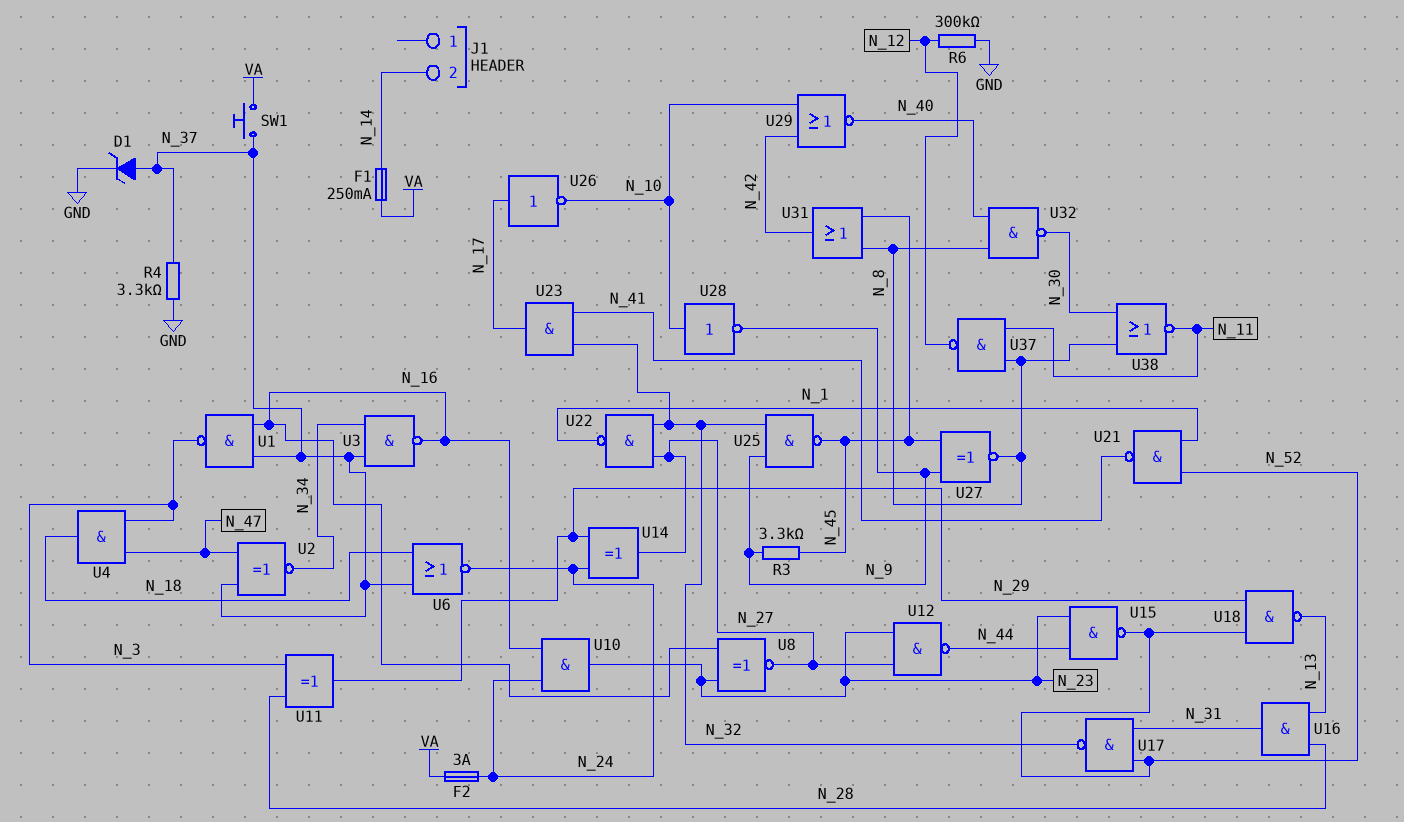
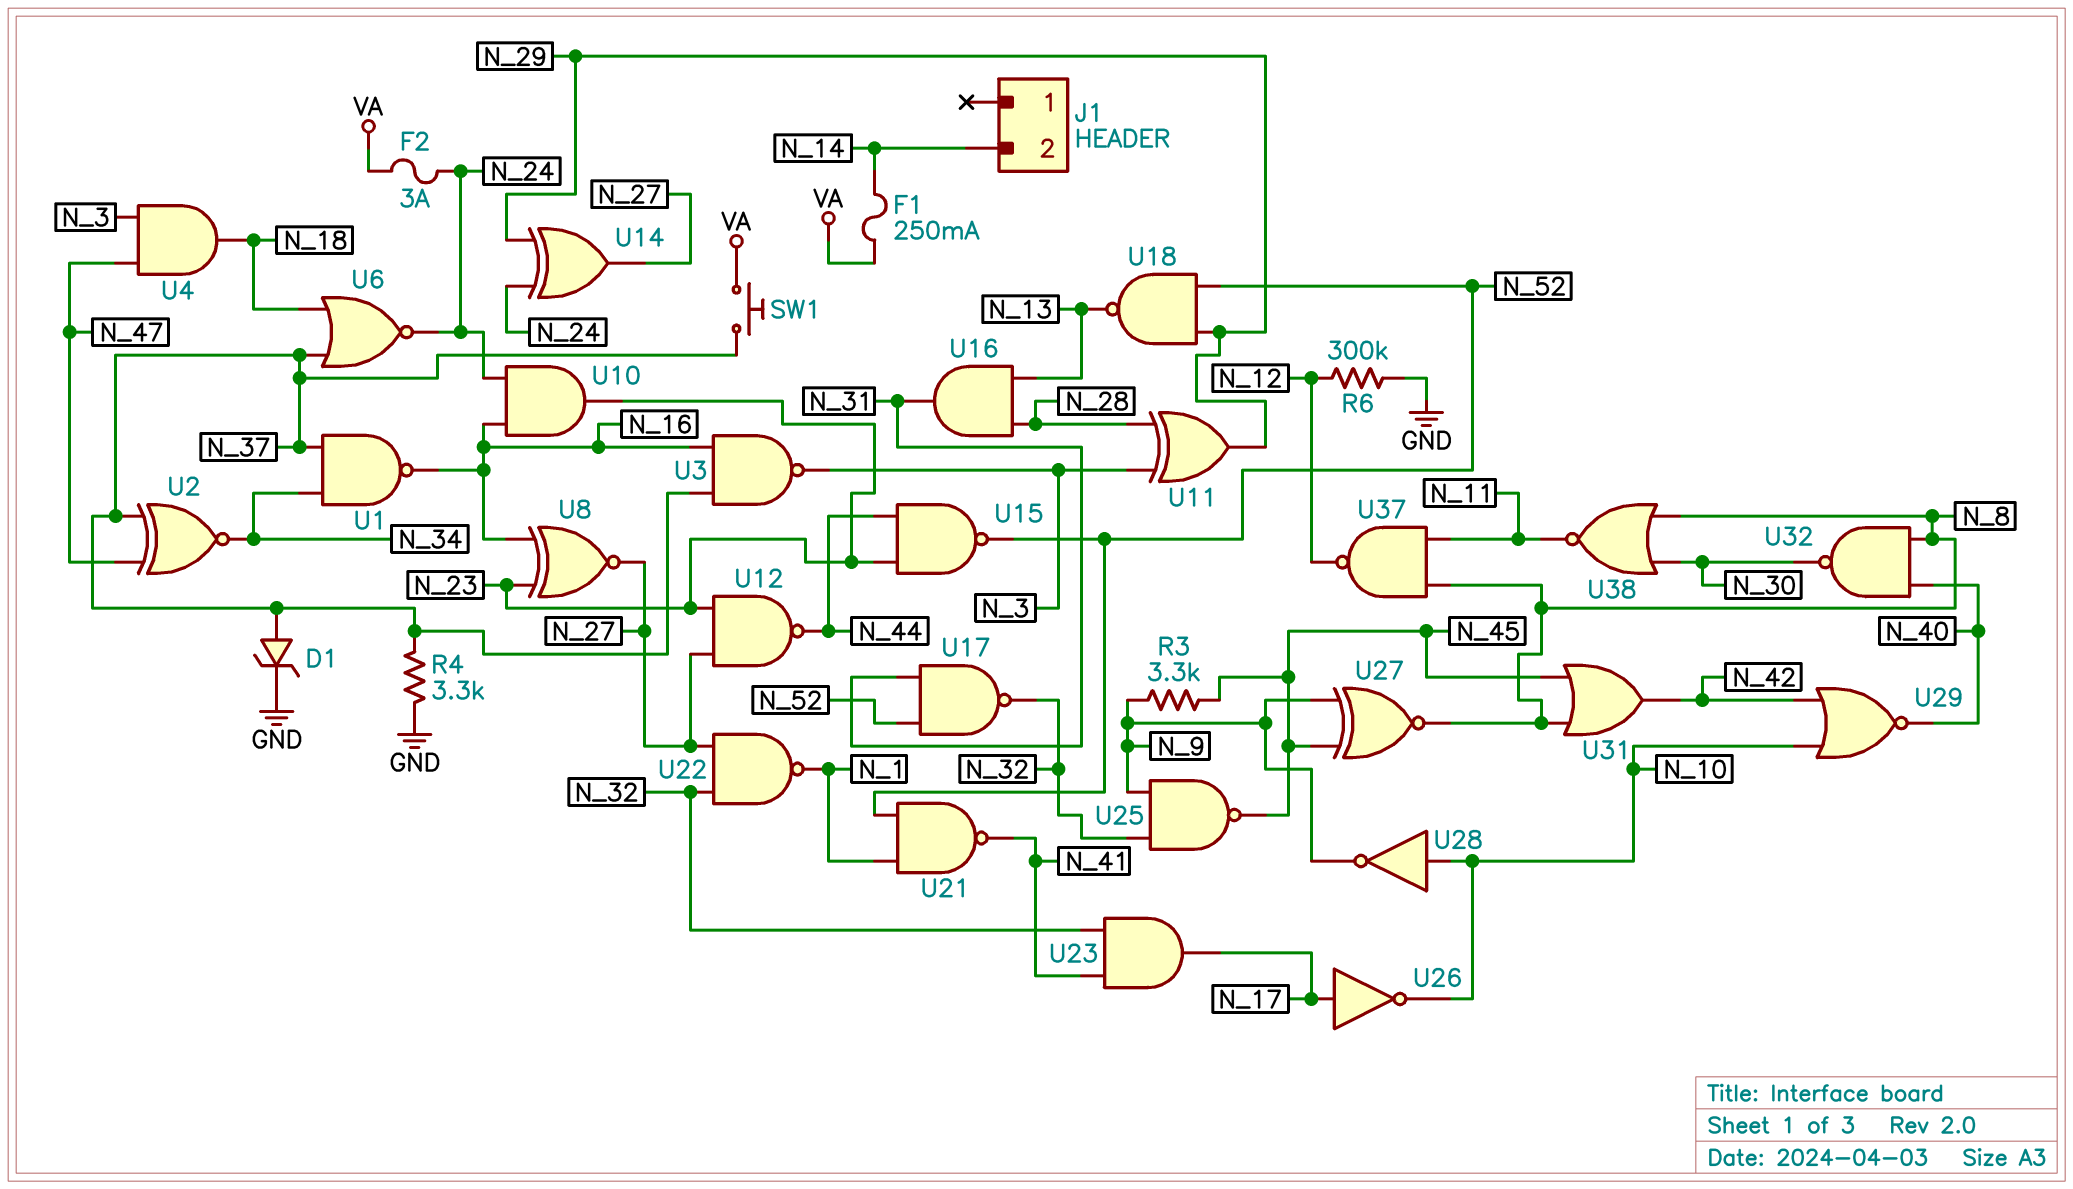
U1: NAND (in N_16, in N_37, out N_3) -> NAND (in N_34, in N_37, out N_16)
U3: NAND (in N_34, in N_37, out N_16) -> NAND (in N_16, in N_37, out N_3)

